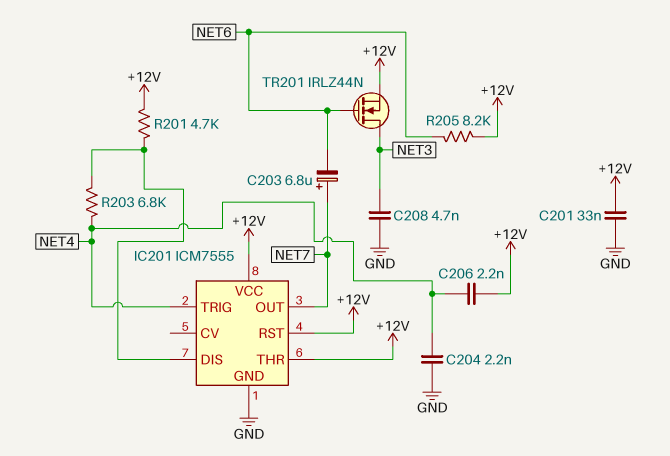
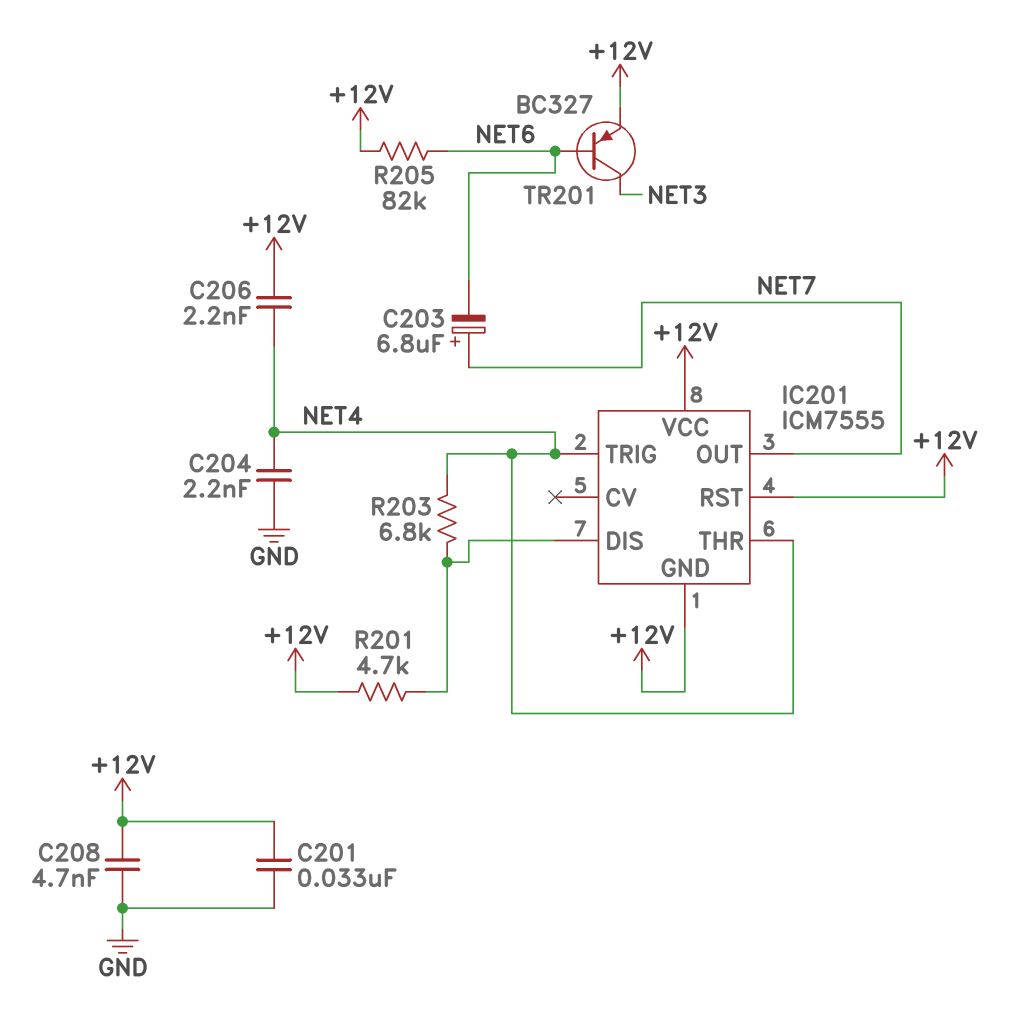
C208: 4.7nF (GND, NET3) -> 4.7nF (+12V, GND)
IC201 pin GND: GND -> +12V
IC201 pin THR: +12V -> NET4
R205: 8.2k (+12V, NET6) -> 82k (+12V, NET6)
TR201: NMOS IRLZ44N (G NET6, D NET3, S +12V) -> PNP BC327 (B NET6, C NET3, E +12V)

